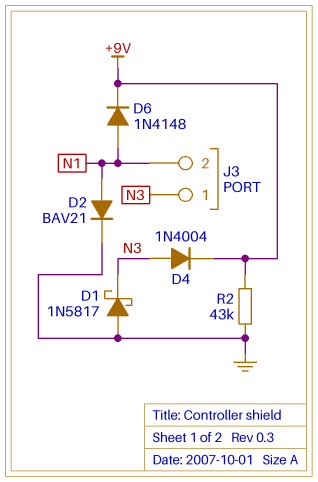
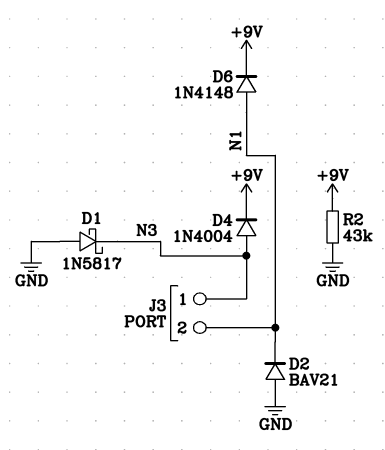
D2: diode BAV21 (A N1, K GND) -> diode BAV21 (A GND, K N1)

